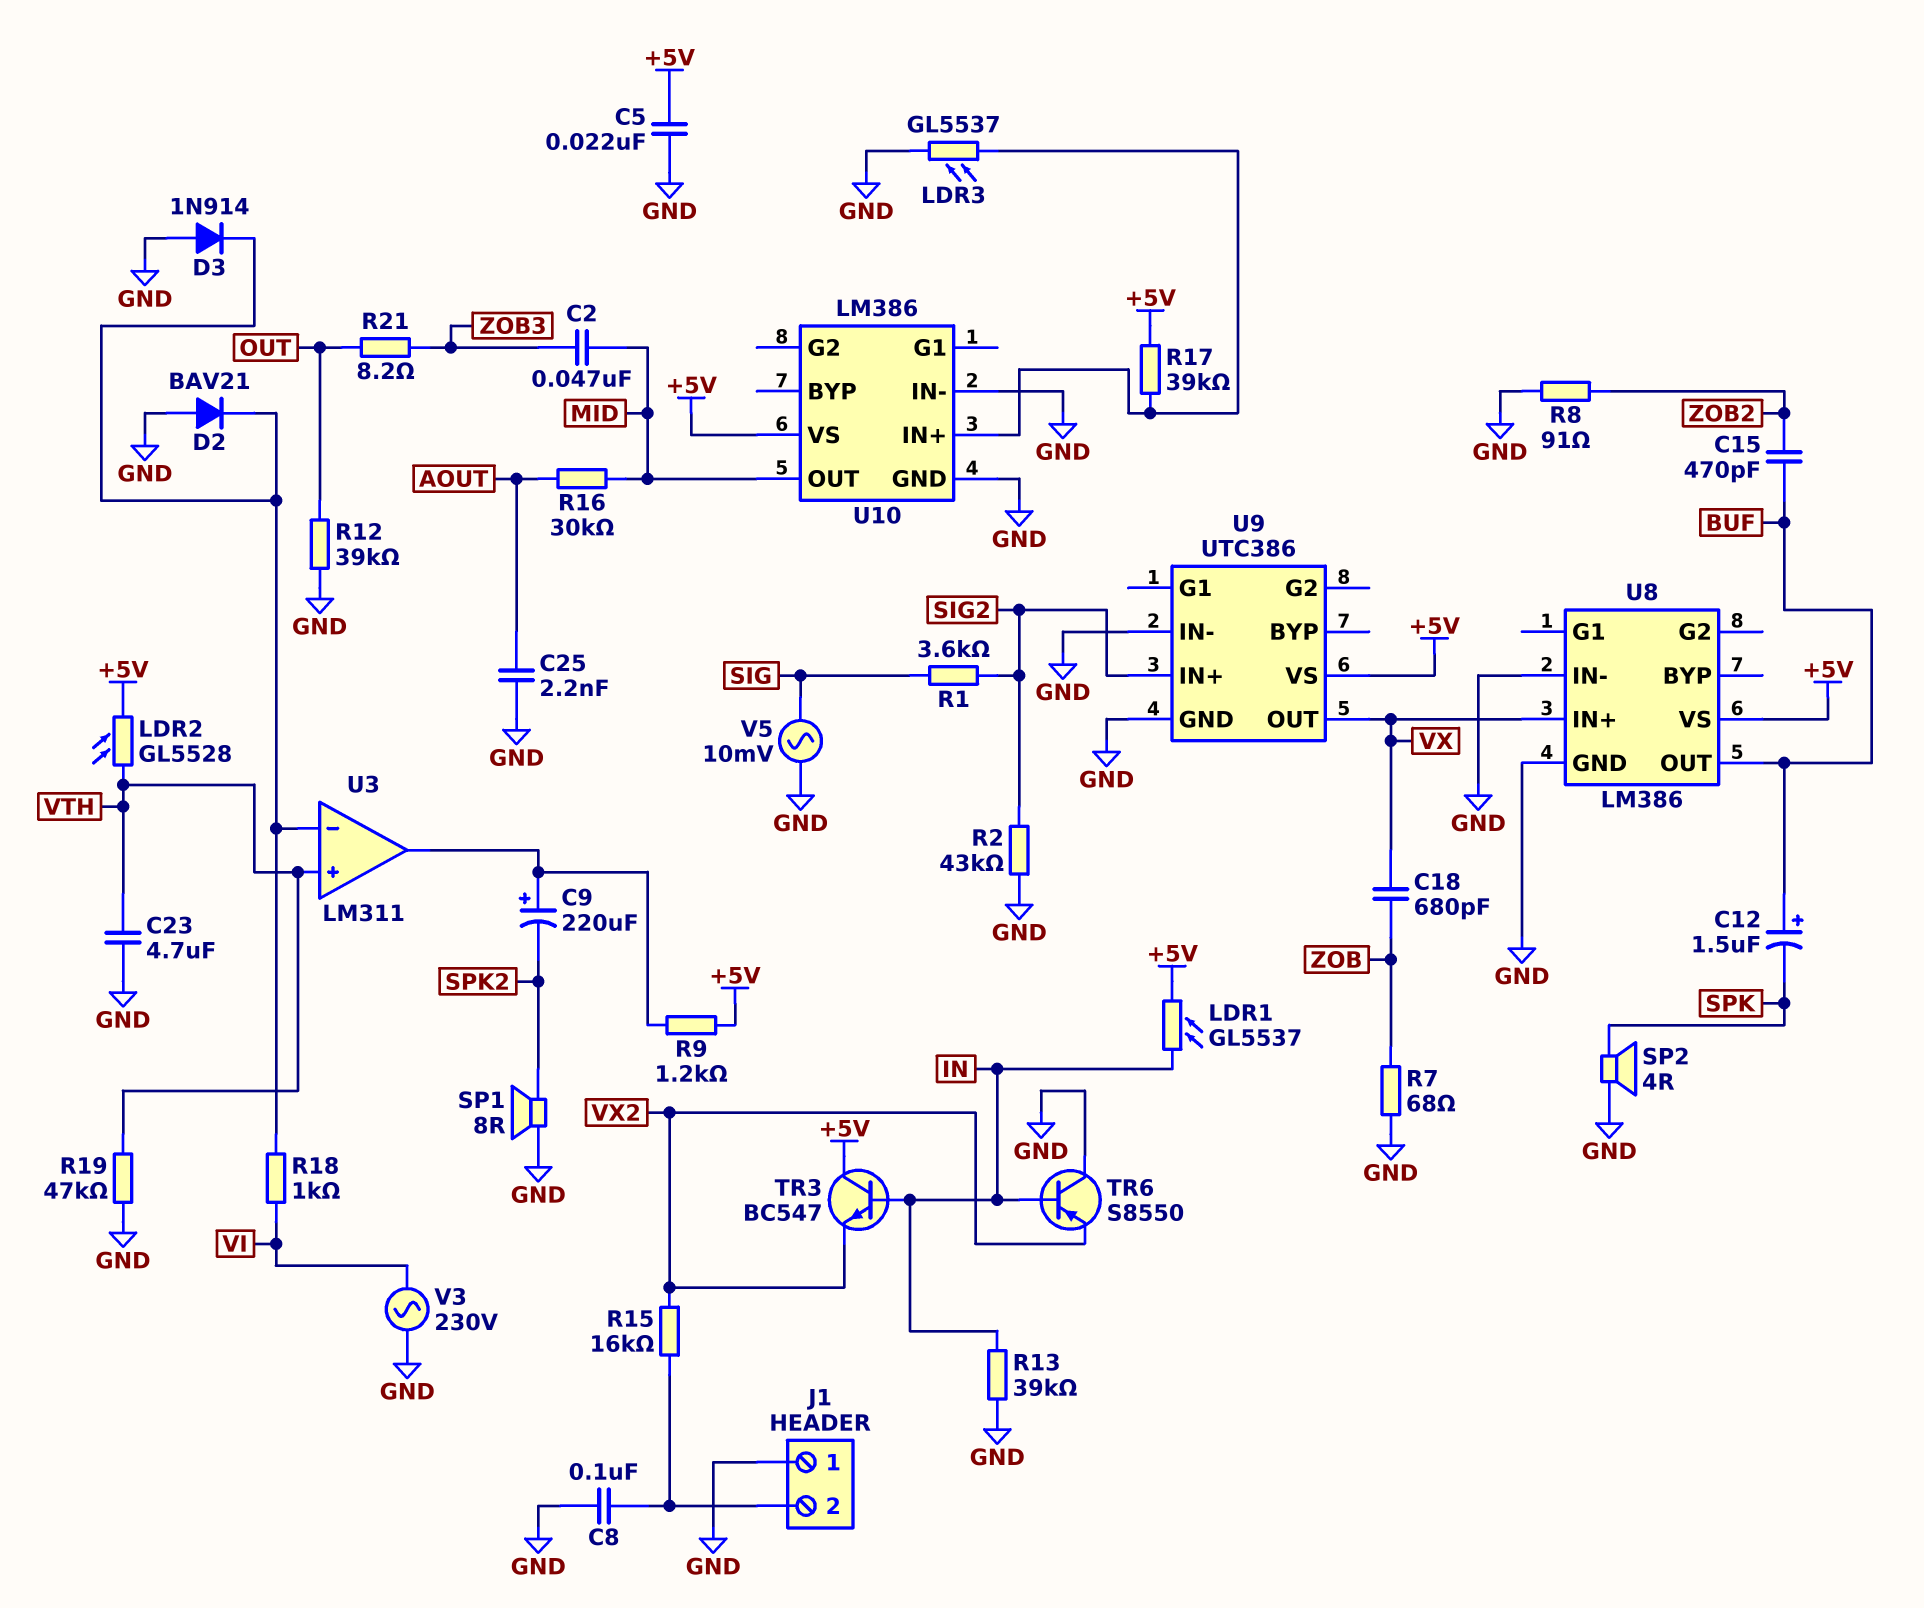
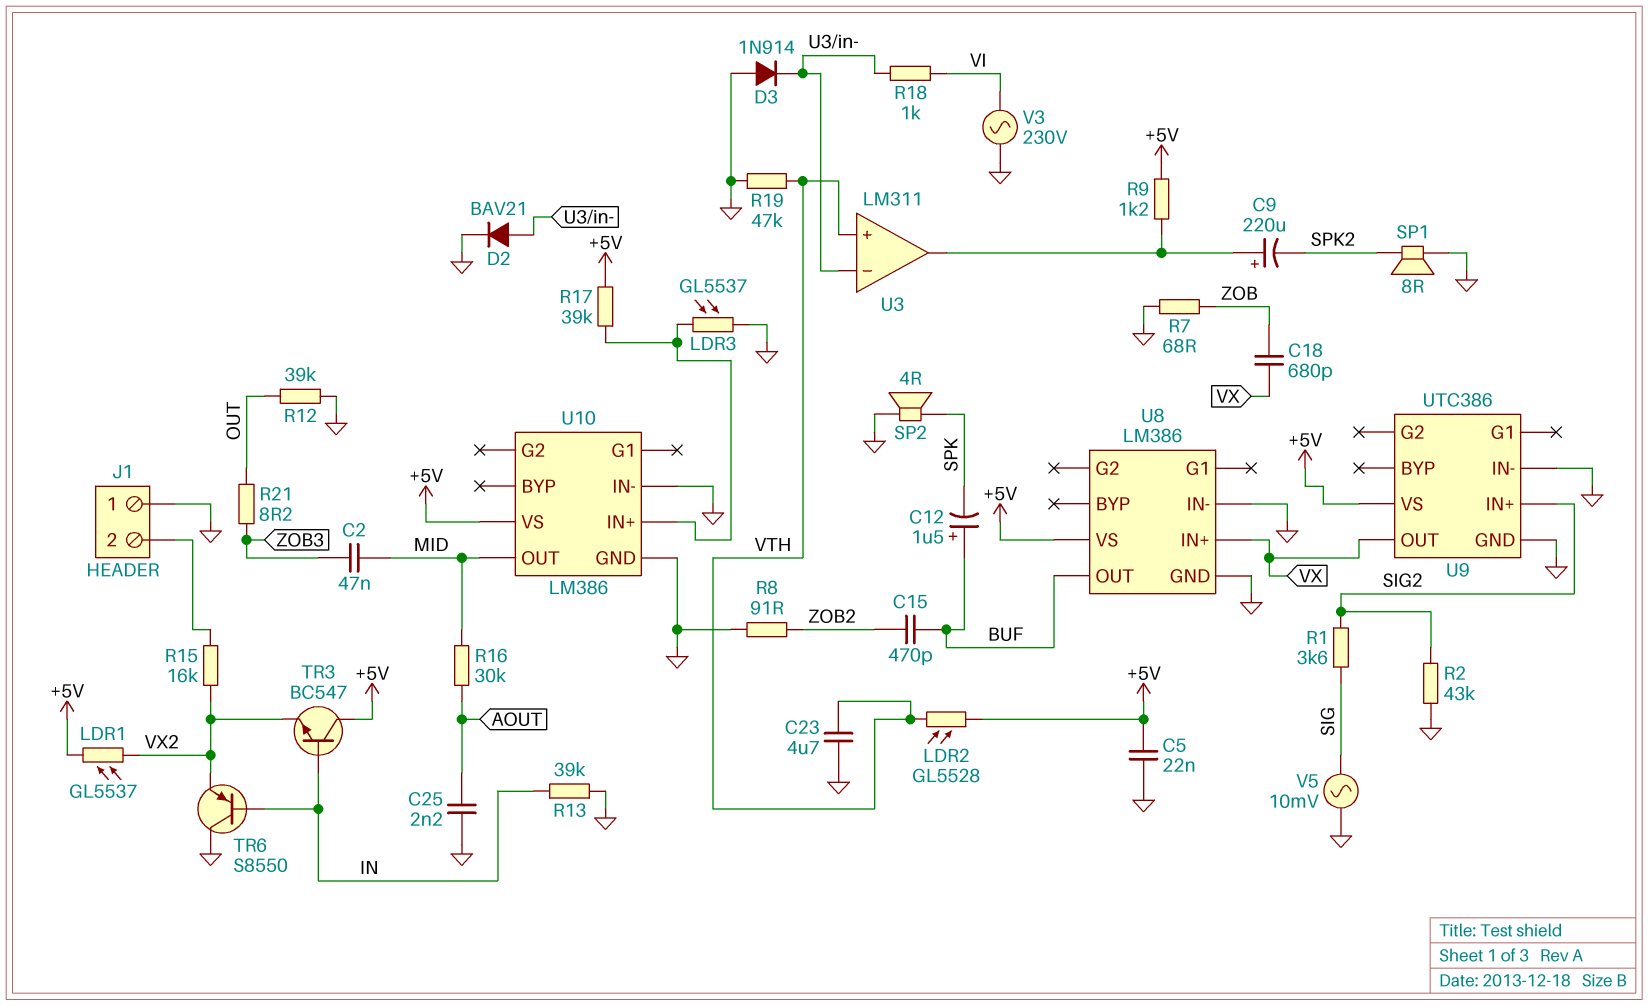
C8: 100nF (GND, J1/2) -> none
D2: diode BAV21 (A GND, K U3/in-) -> diode BAV21 (A U3/in-, K GND)
LDR1: GL5537 (+5V, IN) -> GL5537 (+5V, VX2)

